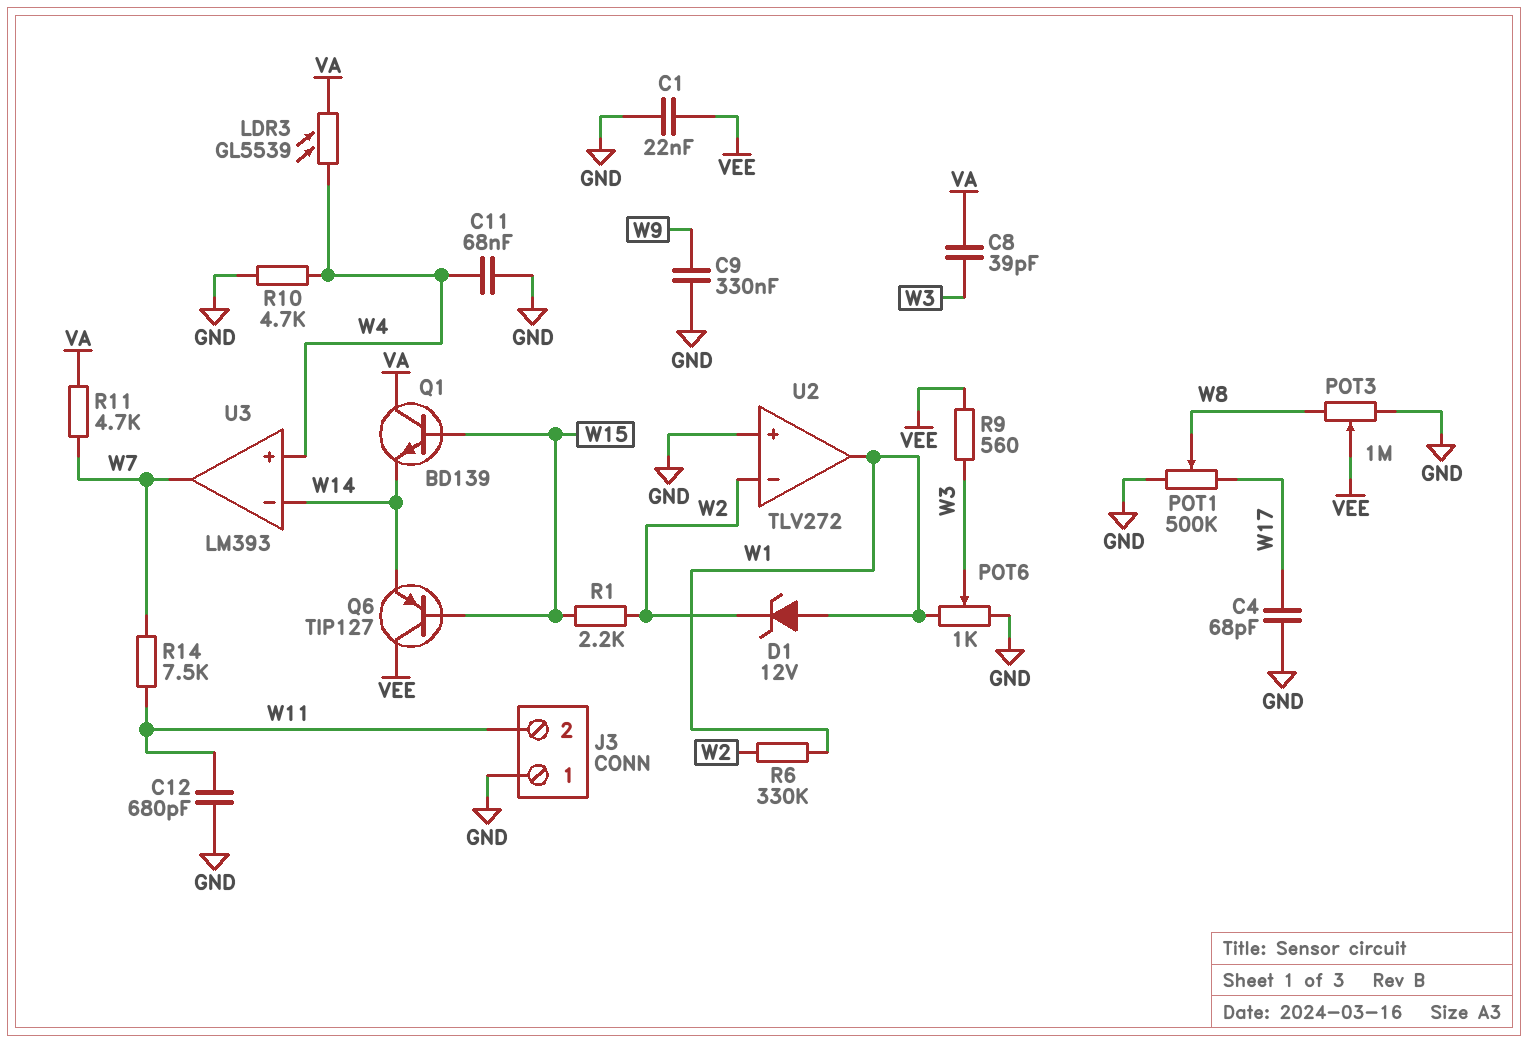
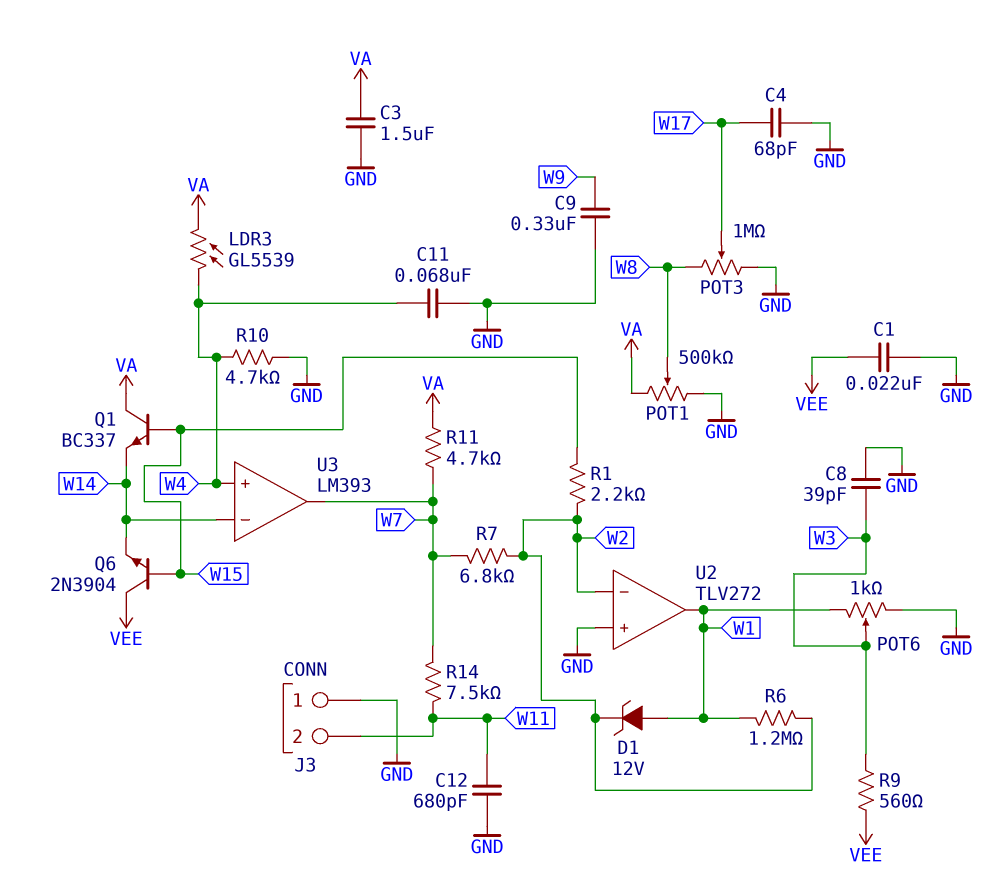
C3: none -> 1.5uF (GND, VA)
C8: 39pF (VA, W3) -> 39pF (GND, W3)
POT1: 500k (GND, W17, wiper W8) -> 500k (GND, VA, wiper W8)
POT3: 1M (GND, W8, wiper VEE) -> 1M (GND, W8, wiper W17)
Q1: NPN BD139 (B W15, C VA, E W14) -> NPN BC337 (B W15, C VA, E W14)
Q6: PNP TIP127 (B W15, C VEE, E W14) -> NPN 2N3904 (B W15, C VEE, E W14)
R6: 330k (W1, W2) -> 1.2M (W1, W2)
R7: none -> 6.8k (W2, W7)

